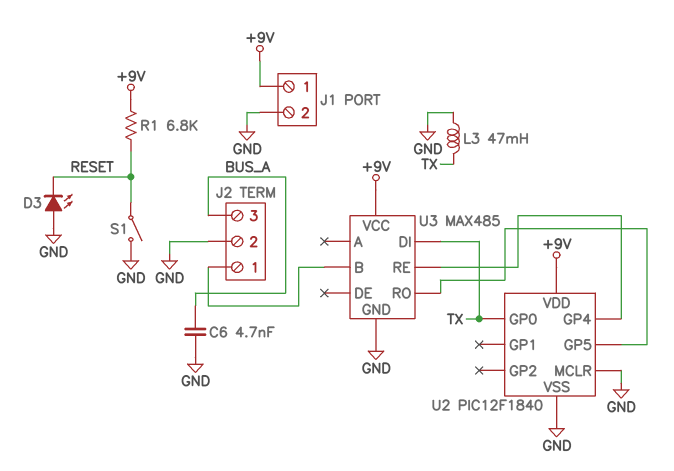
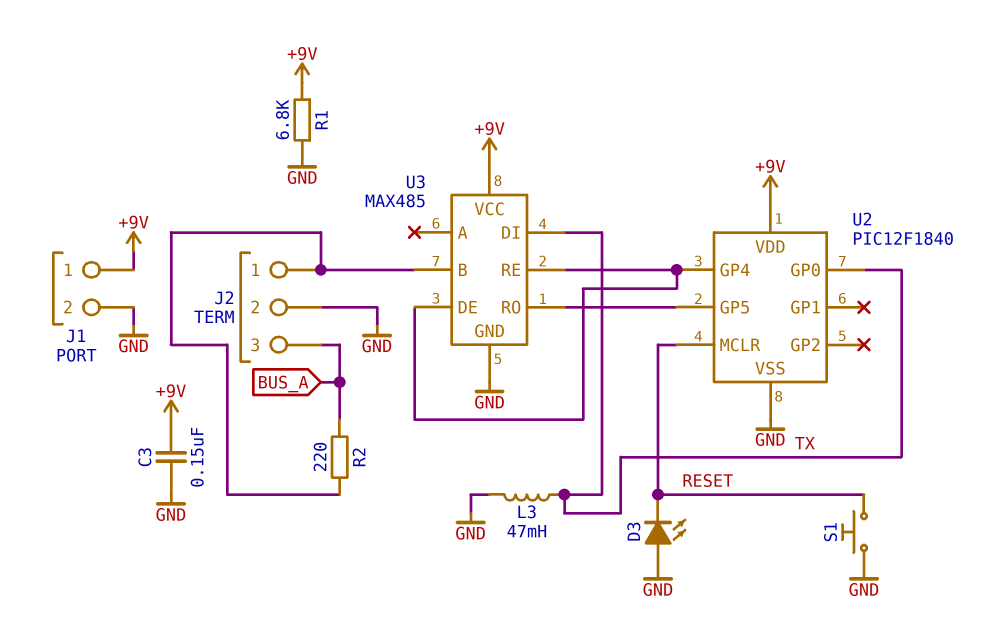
C3: none -> 150nF (+9V, GND)
C6: 4.7nF (BUS_A, GND) -> none
R1: 6.8k (+9V, RESET) -> 6.8k (+9V, GND)
R2: none -> 220 (BUS_A, J2/1)
S1: switch (GND, RESET) -> button (GND, RESET)
U2 pin MCLR: GND -> RESET
U3 pin DE: none -> U2/GP4

